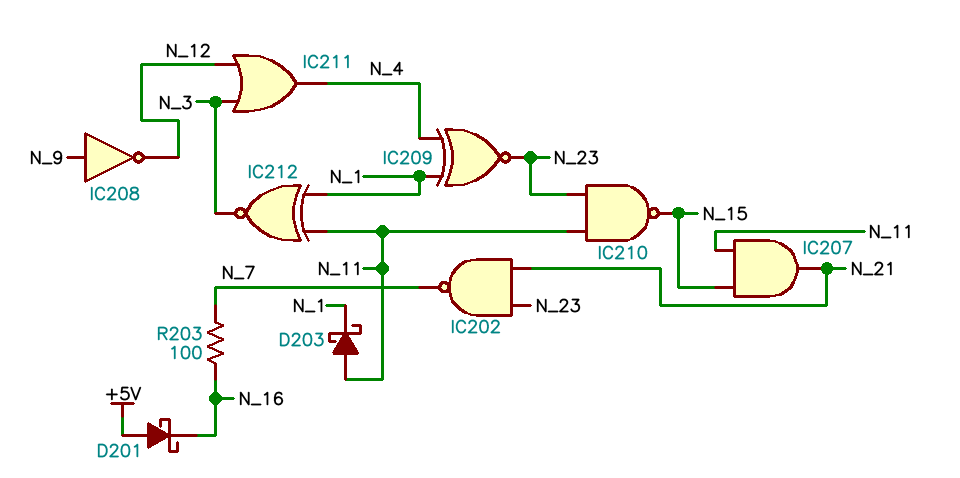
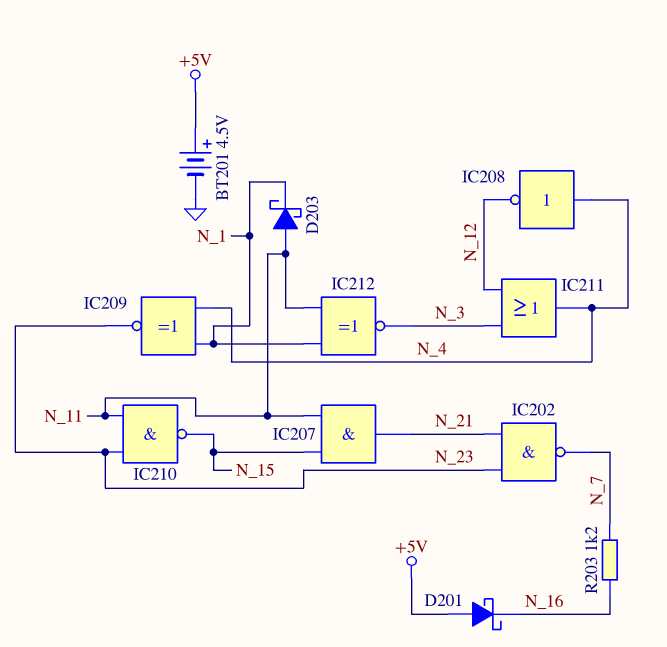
BT201: none -> 4.5V (plus +5V, minus GND)
IC208: NOT (in N_9, out N_12) -> NOT (in N_4, out N_12)
R203: 100 (N_7, N_16) -> 1.2k (N_7, N_16)

